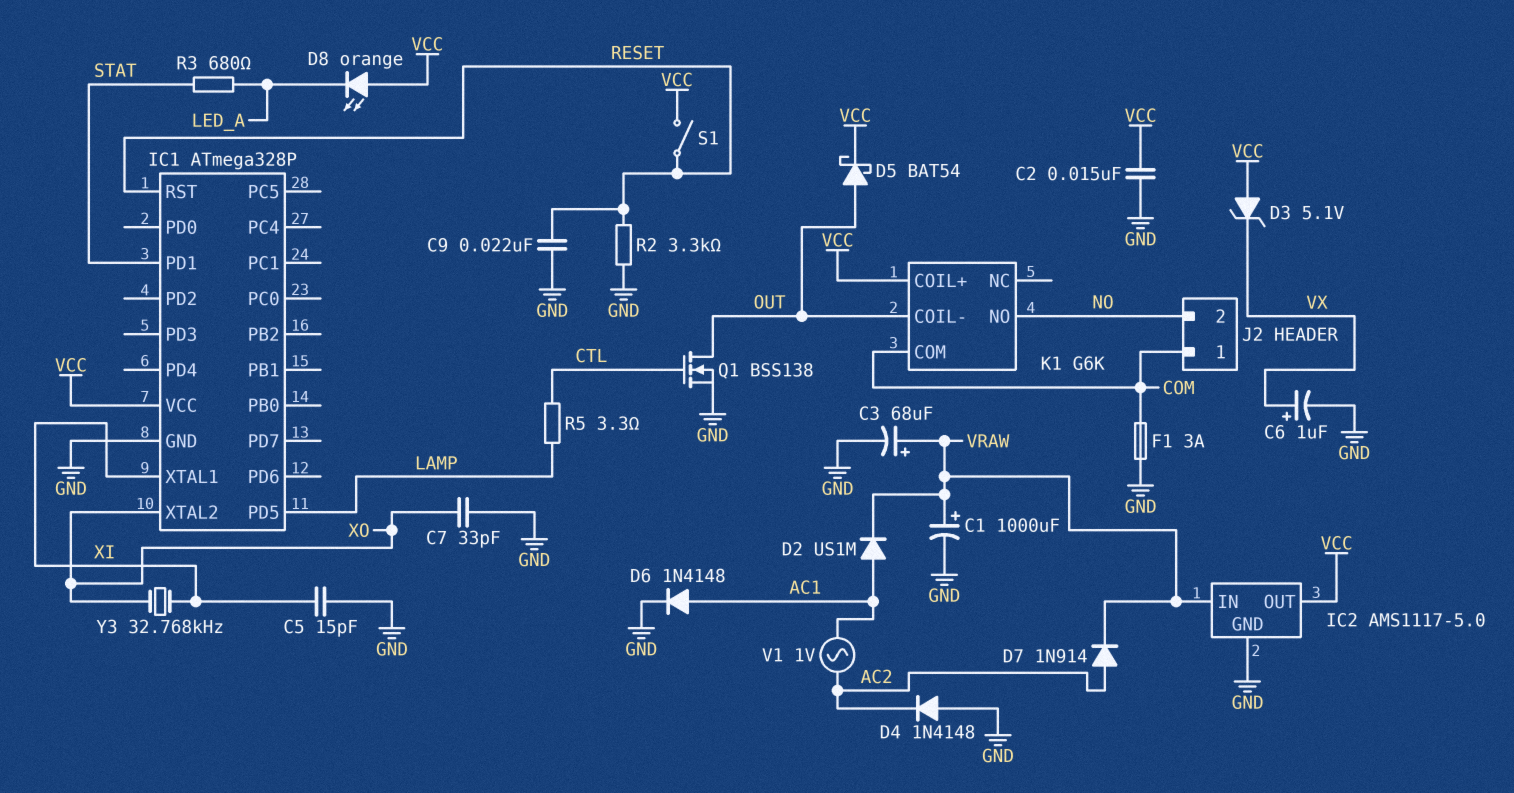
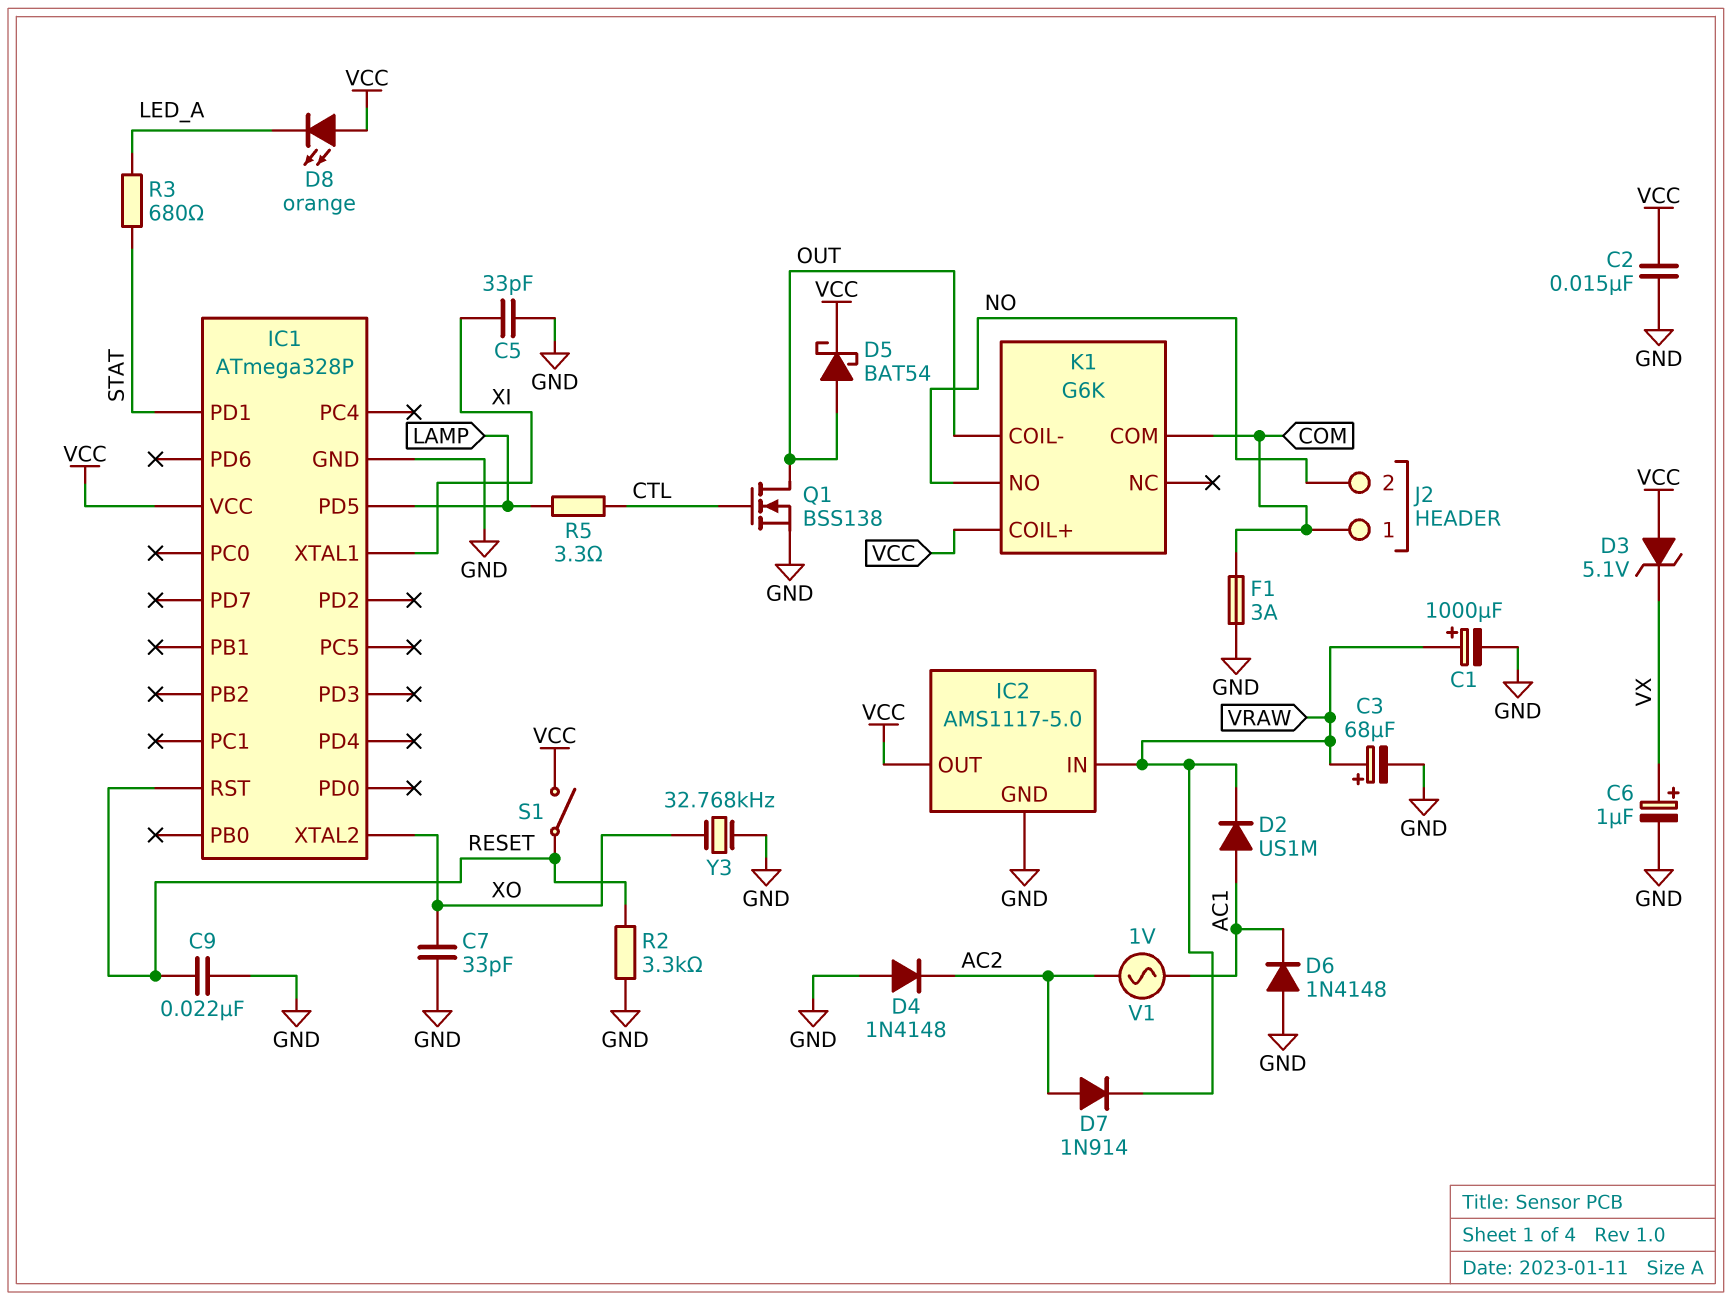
C5: 15pF (GND, XI) -> 33pF (GND, XI)
D6: diode 1N4148 (A AC1, K GND) -> diode 1N4148 (A GND, K AC1)
Y3: 32.768kHz (XI, XO) -> 32.768kHz (GND, XO)

